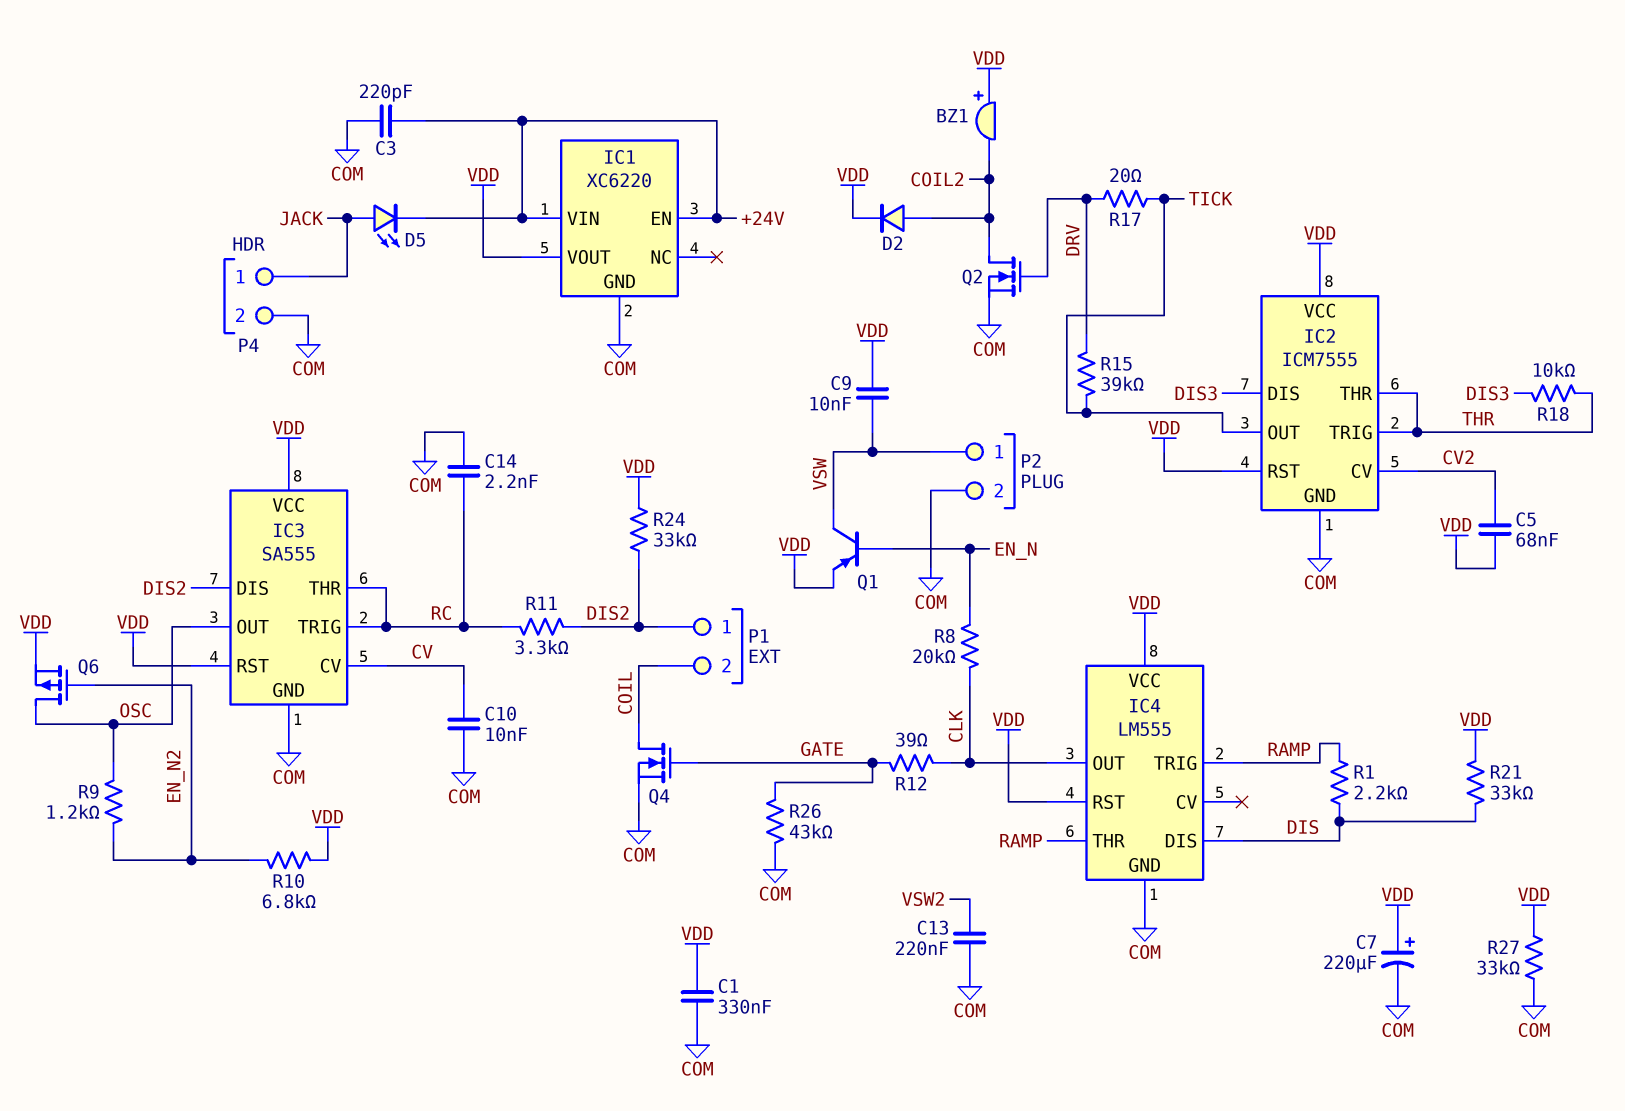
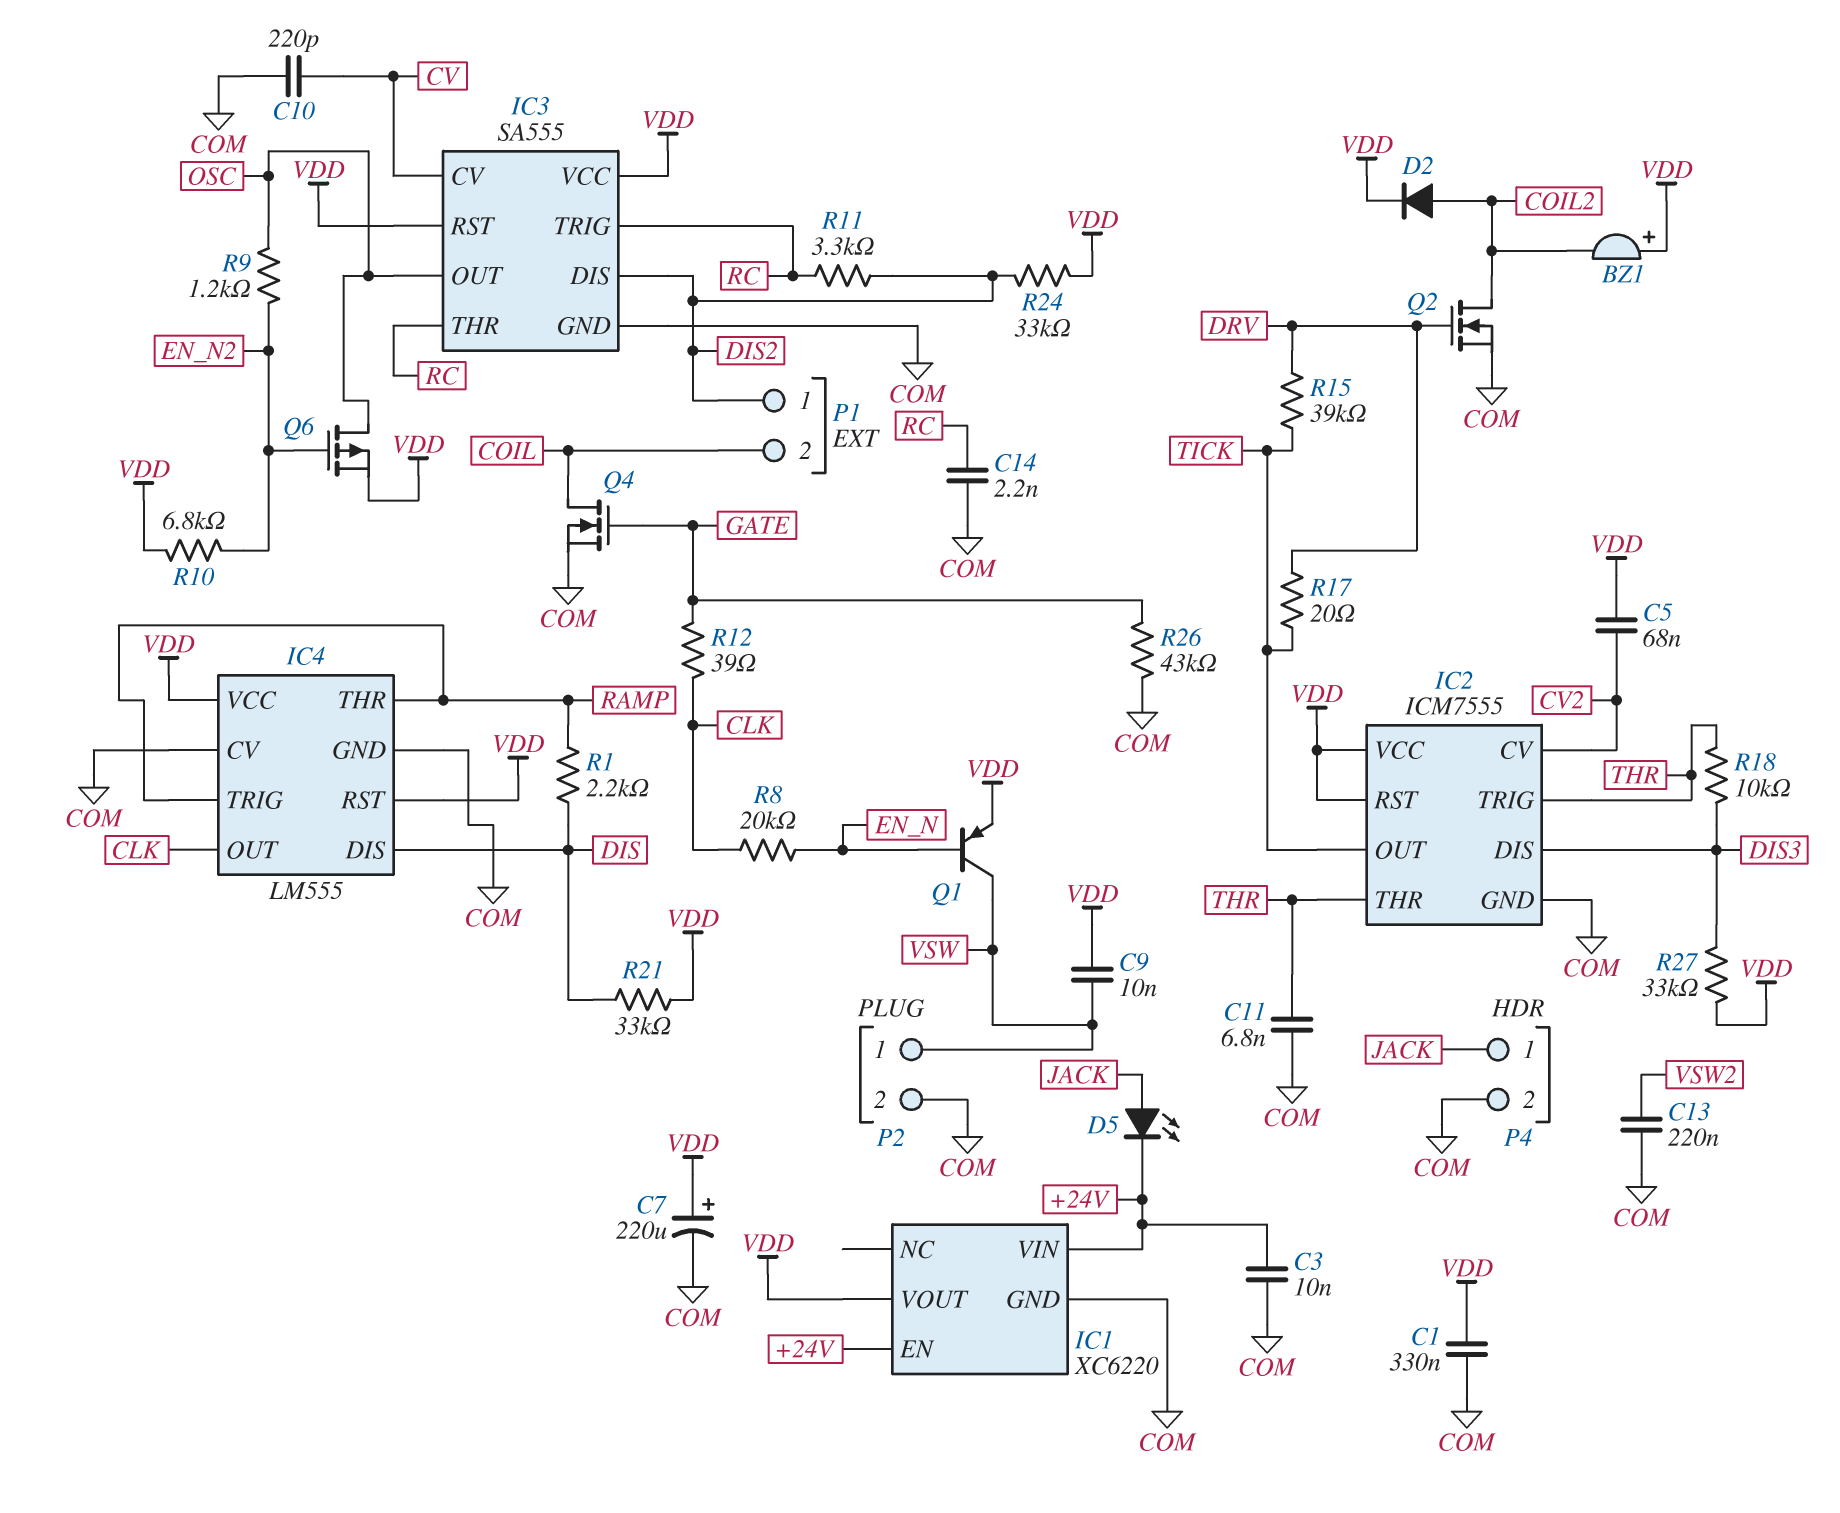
C3: 220pF (+24V, COM) -> 10nF (+24V, COM)
C10: 10nF (COM, CV) -> 220pF (COM, CV)
C11: none -> 6.8nF (COM, THR)
IC4 pin CV: none -> COM
R27: 33k (COM, VDD) -> 33k (DIS3, VDD)

